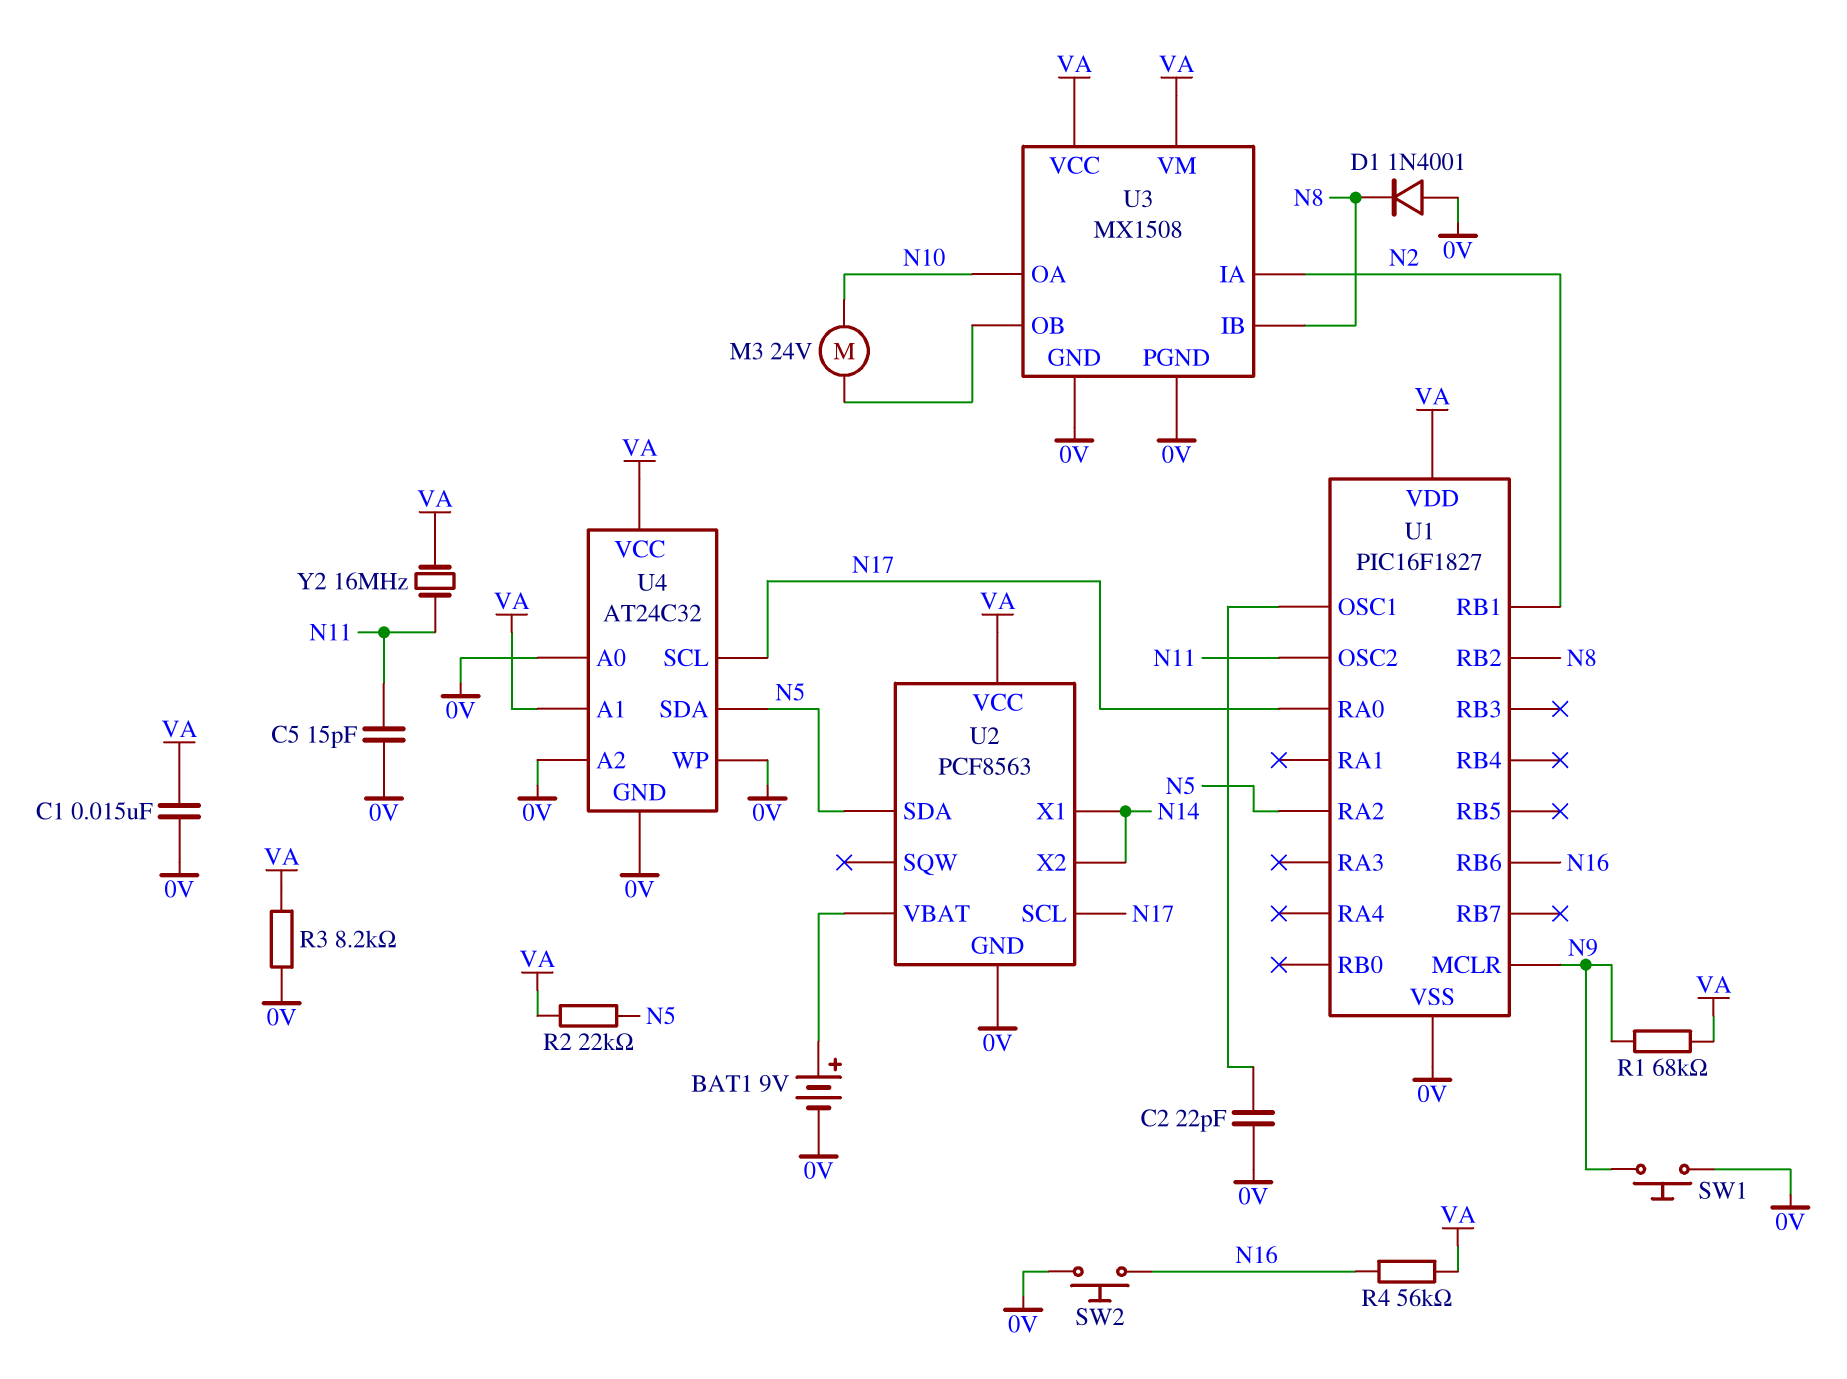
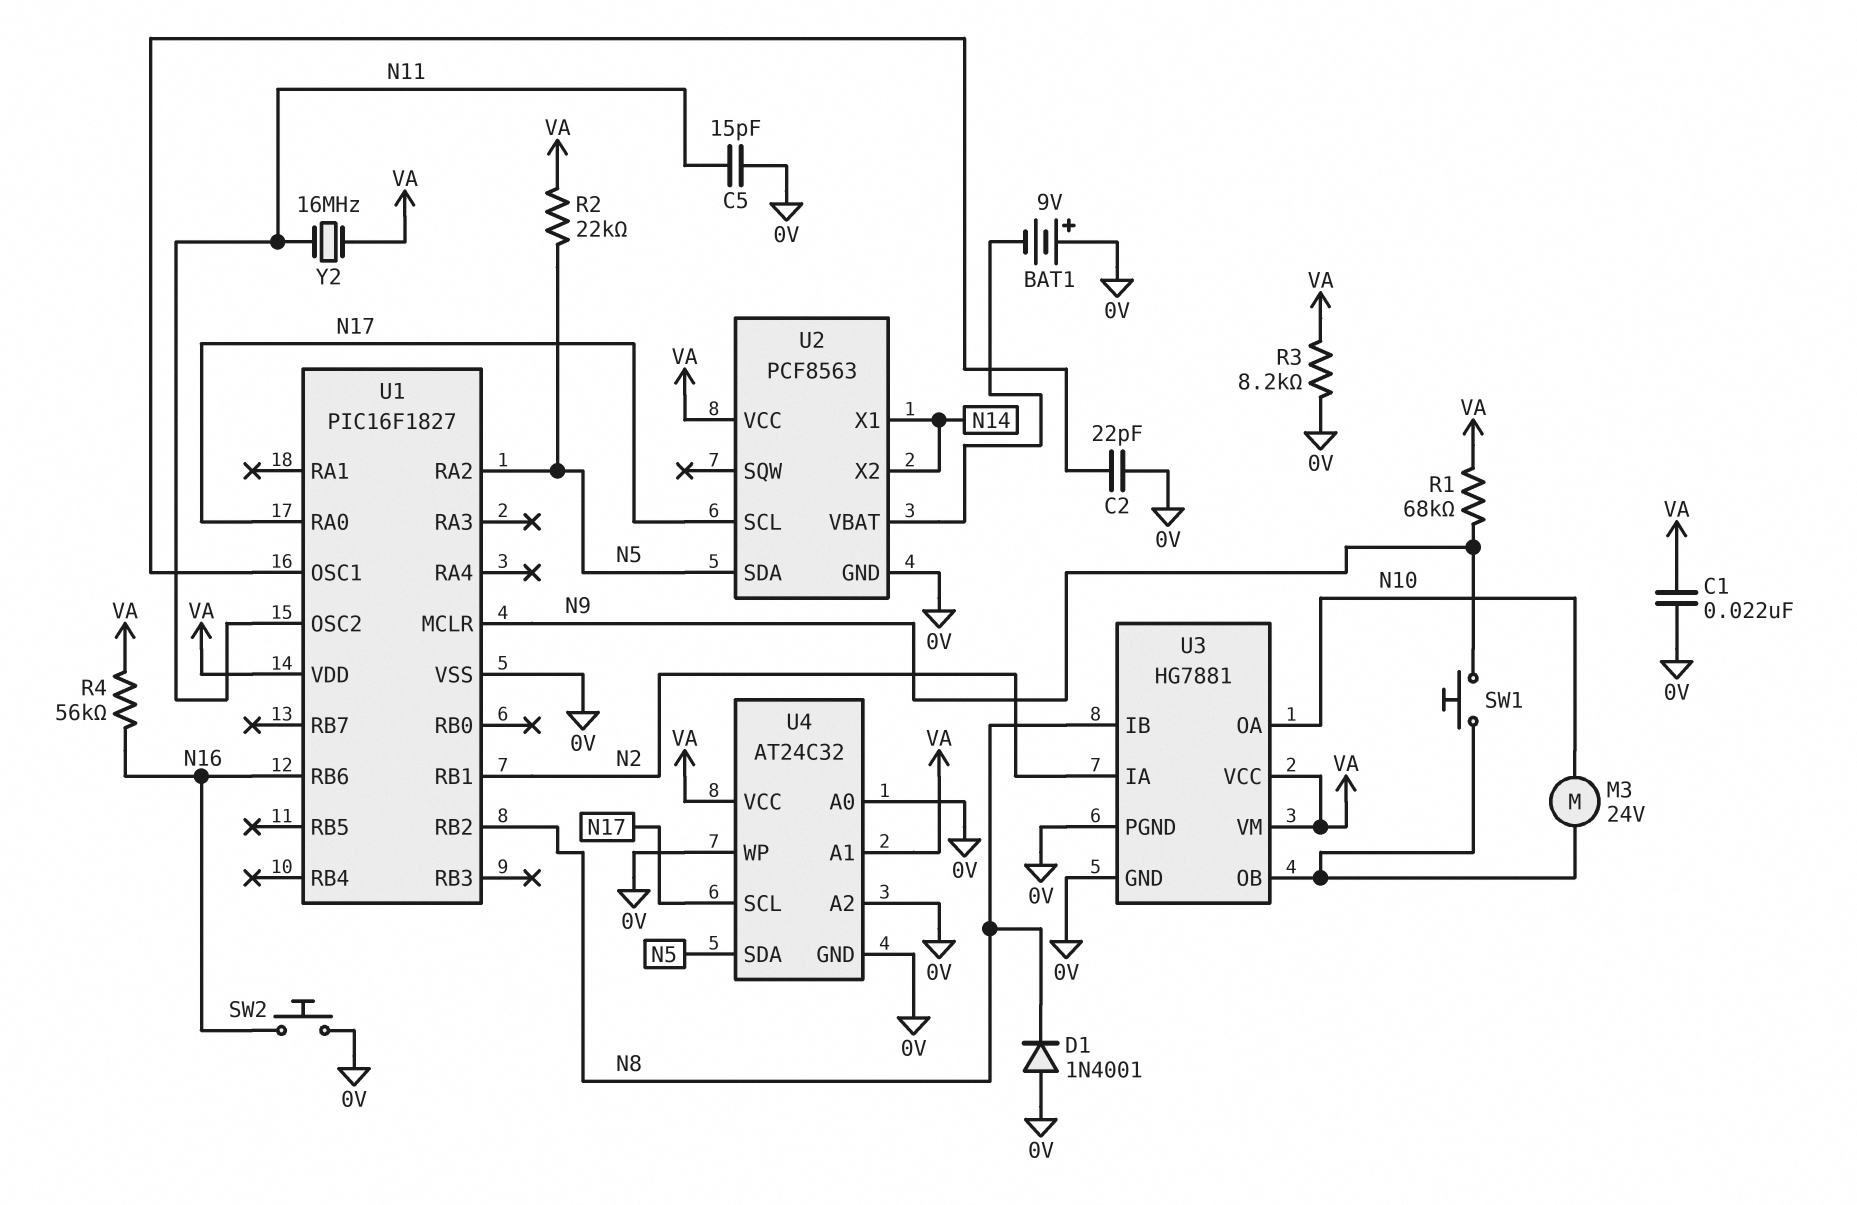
BAT1: 9V (plus U2/VBAT, minus 0V) -> 9V (plus 0V, minus U2/VBAT)
C1: 15nF (0V, VA) -> 22nF (0V, VA)
SW1: button (0V, N9) -> button (N9, U3/OB)
U3: MX1508 -> HG7881

